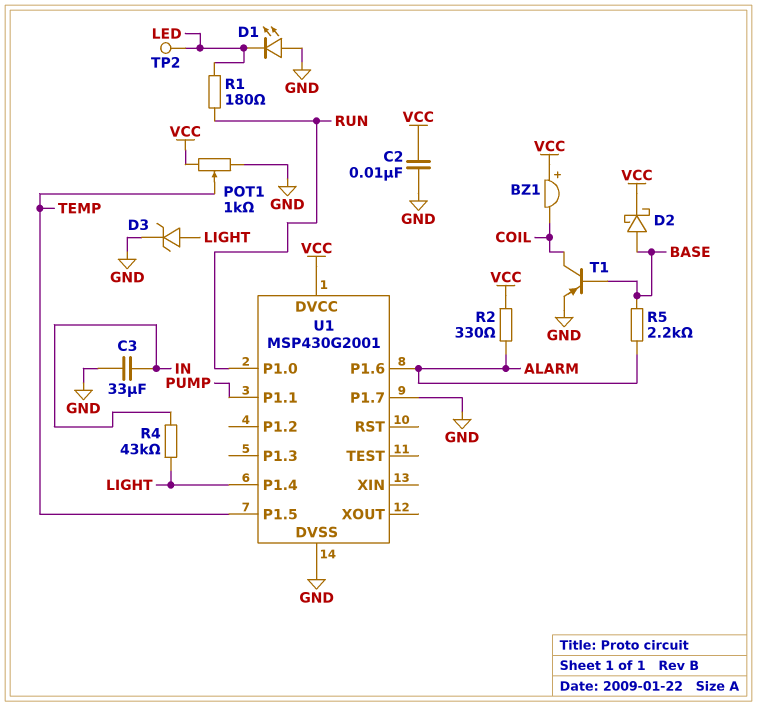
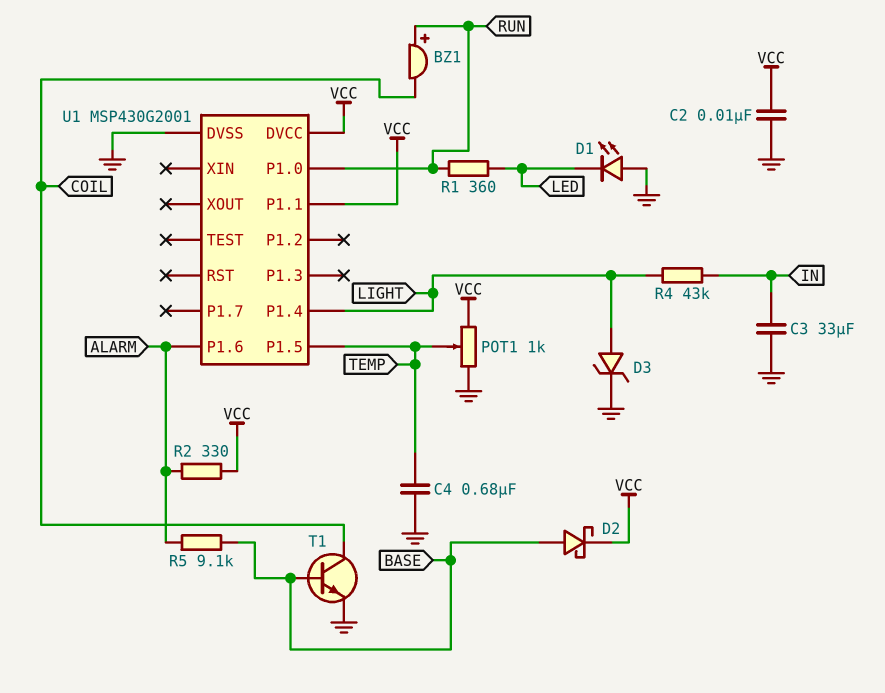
BZ1: buzzer (plus VCC, minus COIL) -> buzzer (plus RUN, minus COIL)
C4: none -> 680nF (GND, TEMP)
R1: 180 (LED, RUN) -> 360 (LED, RUN)
R5: 2.2k (ALARM, BASE) -> 9.1k (ALARM, BASE)
T1: PNP (B BASE, C COIL, E GND) -> NPN (B BASE, C COIL, E GND)
TP2: test point (LED) -> none
U1 pin P1.1: PUMP -> VCC
U1 pin P1.7: GND -> none

